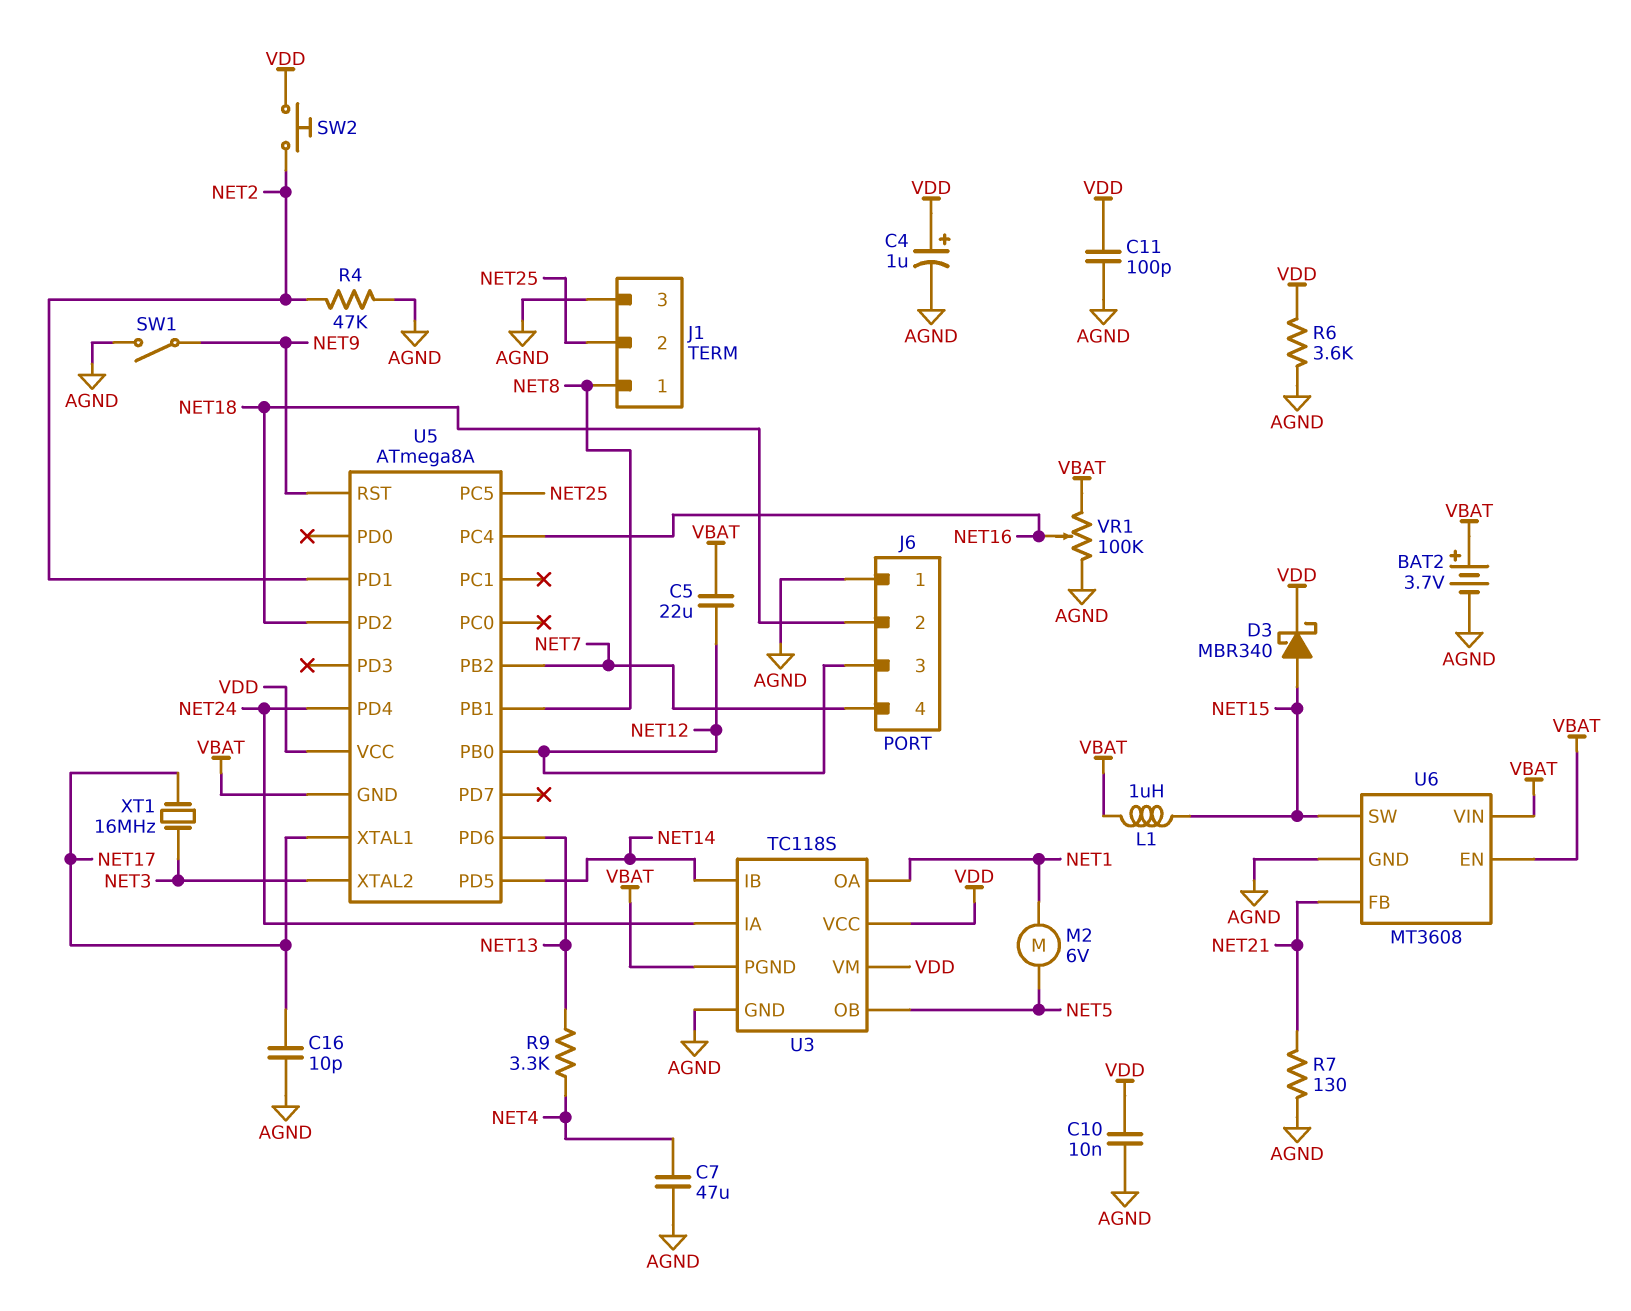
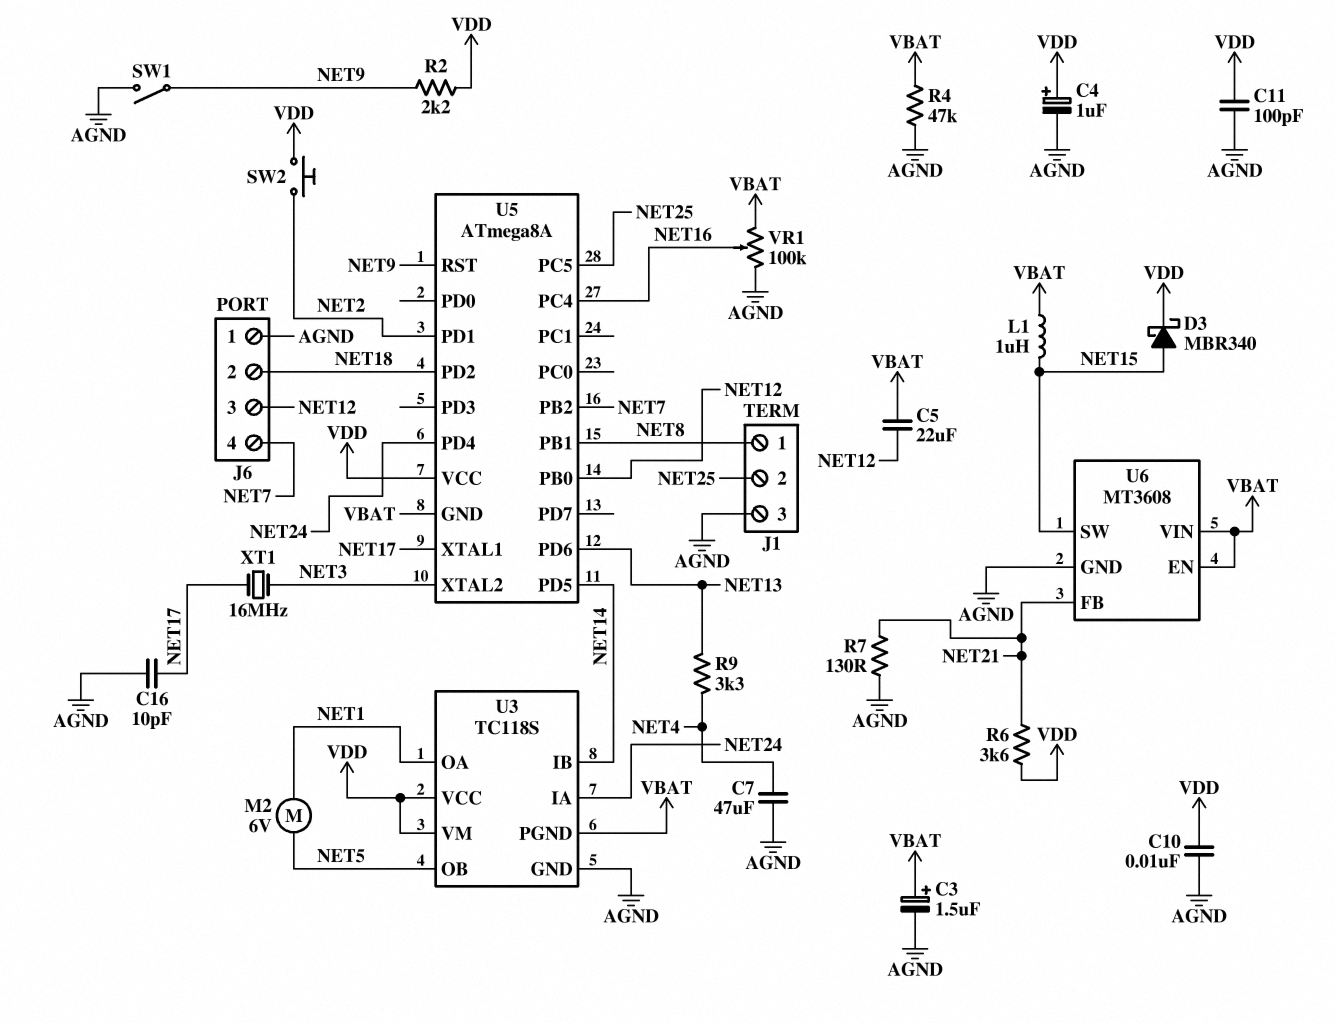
BAT2: 3.7V (plus VBAT, minus AGND) -> none
C3: none -> 1.5uF (plus VBAT, minus AGND)
R2: none -> 2.2k (NET9, VDD)
R4: 47k (AGND, NET2) -> 47k (AGND, VBAT)
R6: 3.6k (AGND, VDD) -> 3.6k (NET21, VDD)

